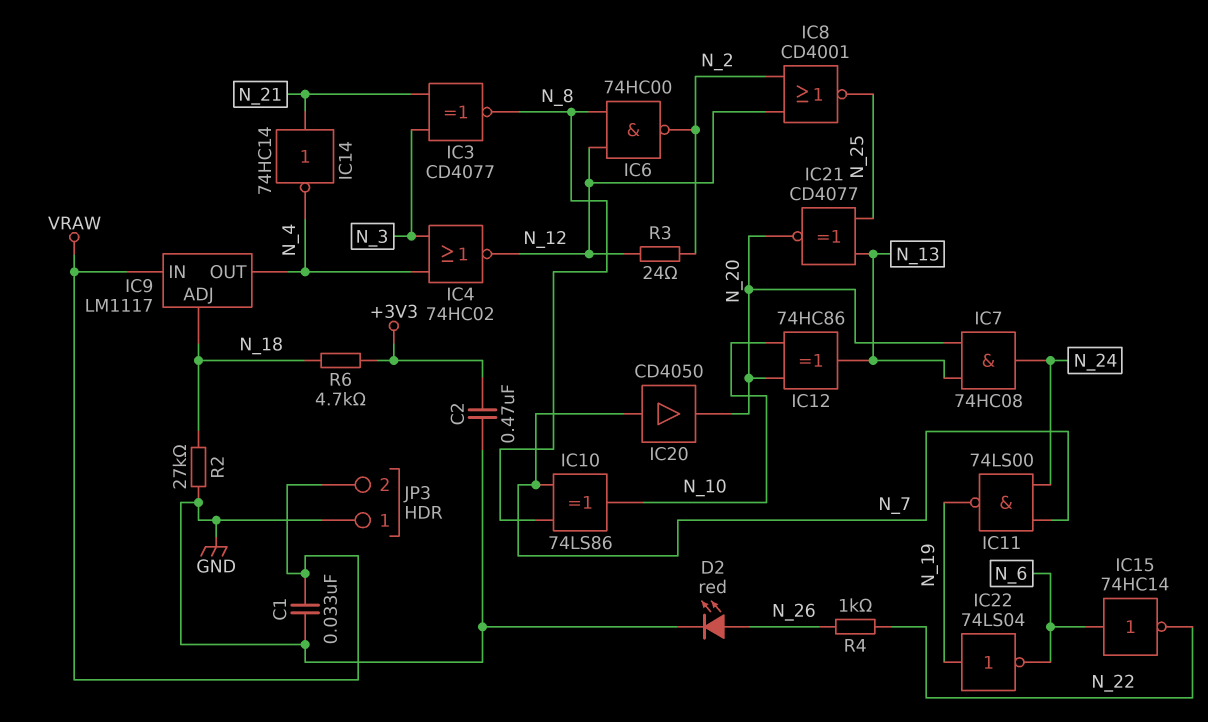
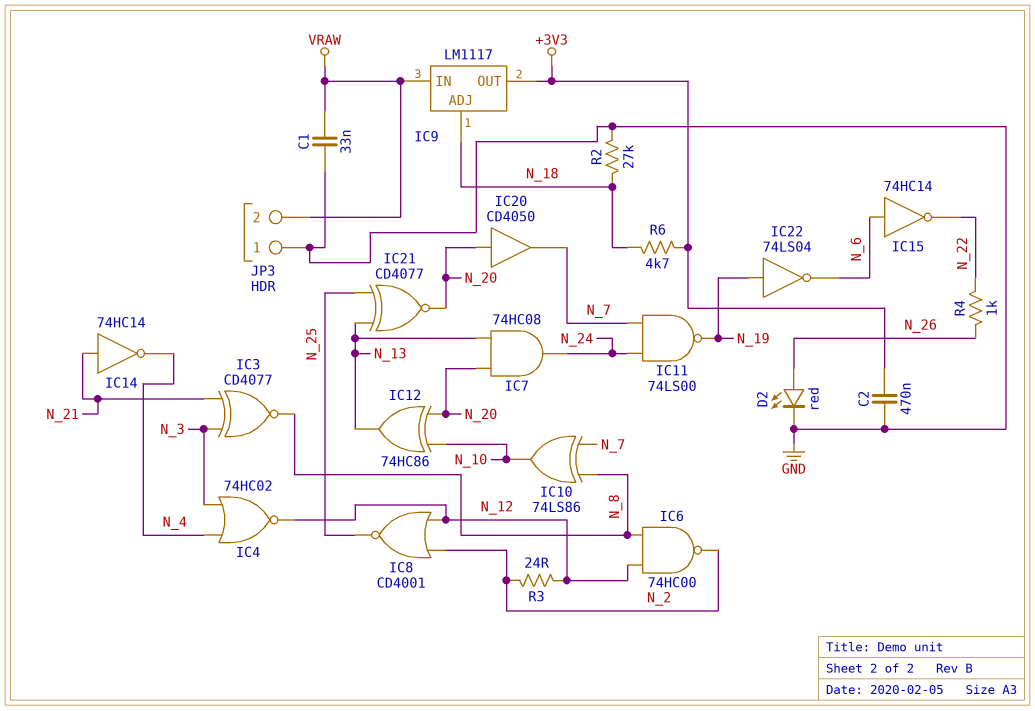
IC9 pin OUT: N_4 -> +3V3
IC20: buffer CD4050 (in N_7, out N_20) -> buffer CD4050 (in N_20, out N_7)

